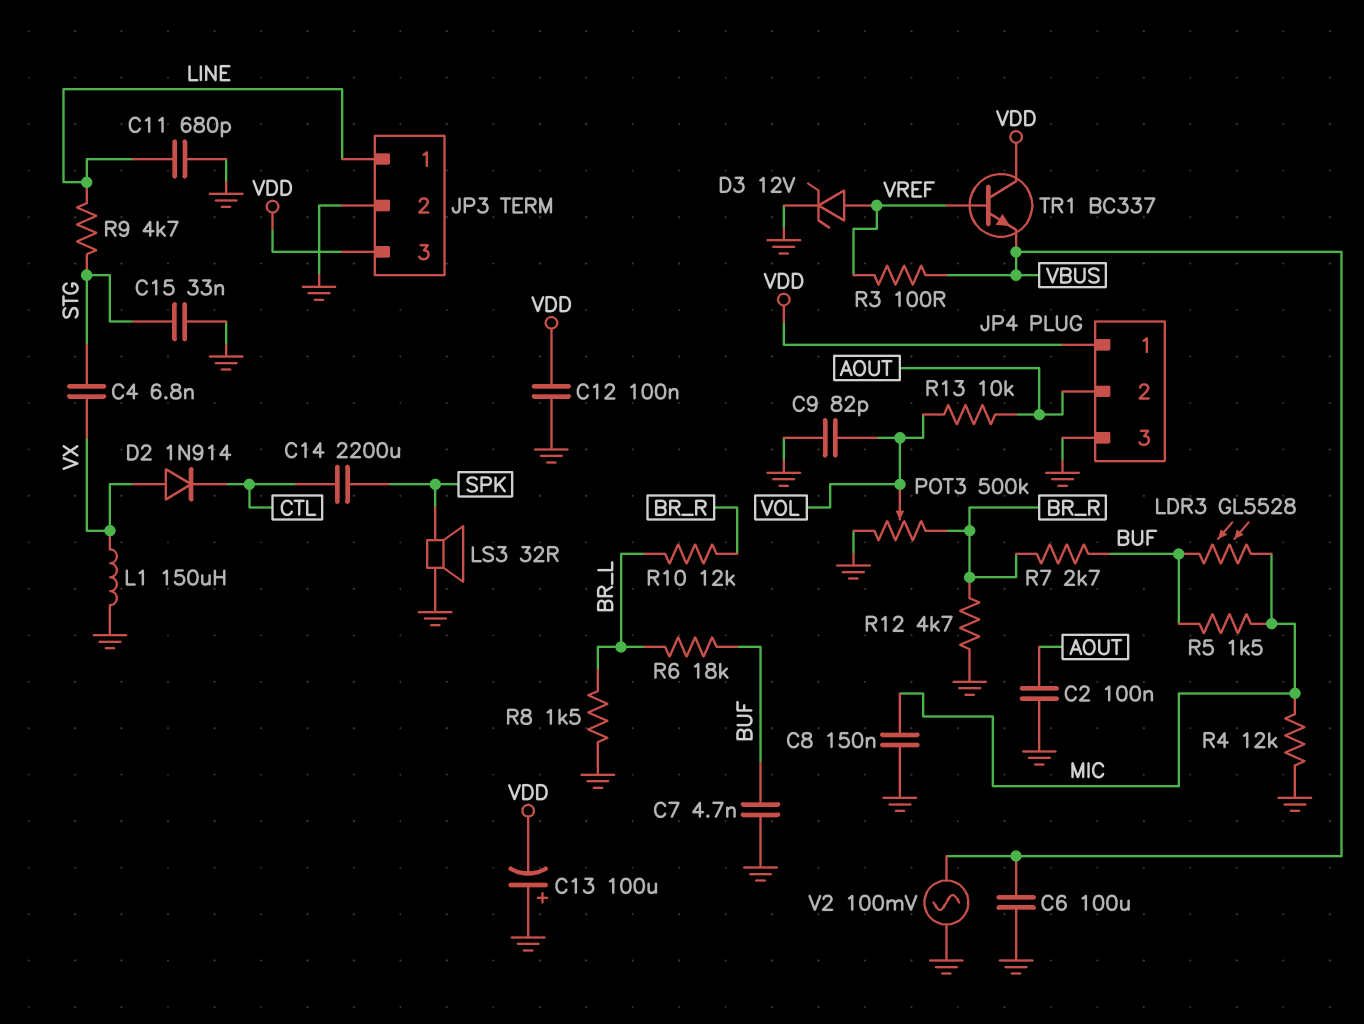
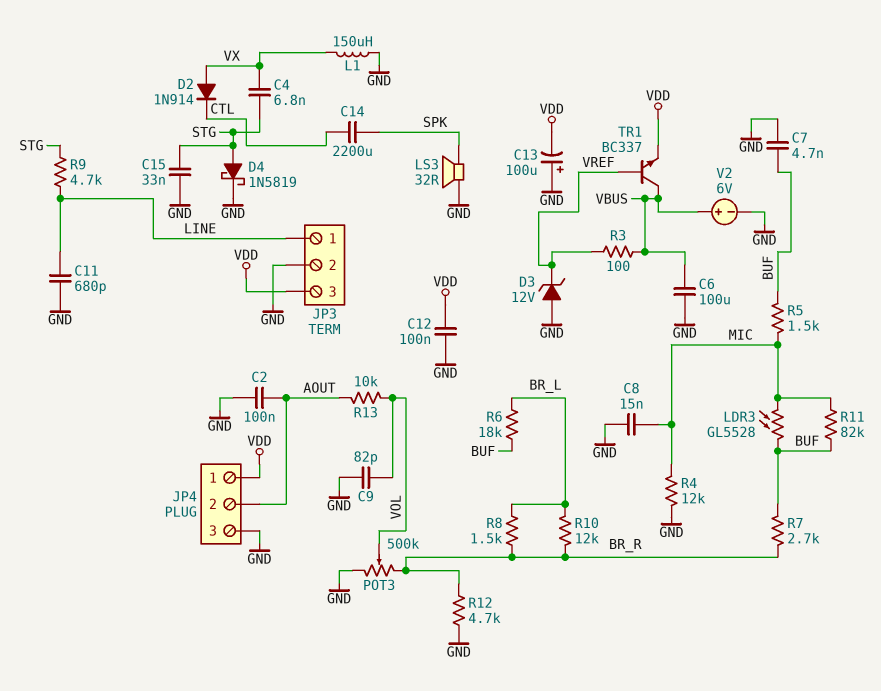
C8: 150nF (GND, MIC) -> 15nF (GND, MIC)
D3: zener 12V (A VREF, K GND) -> zener 12V (A GND, K VREF)
D4: none -> schottky 1N5819 (A STG, K GND)
R8: 1.5k (BR_L, GND) -> 1.5k (BR_L, BR_R)
R11: none -> 82k (BUF, MIC)
TR1: NPN BC337 (B VREF, C VDD, E VBUS) -> NPN BC337 (B VREF, C VBUS, E VDD)
V2: AC 100mV (GND, VBUS) -> 6V (plus VBUS, minus GND)

